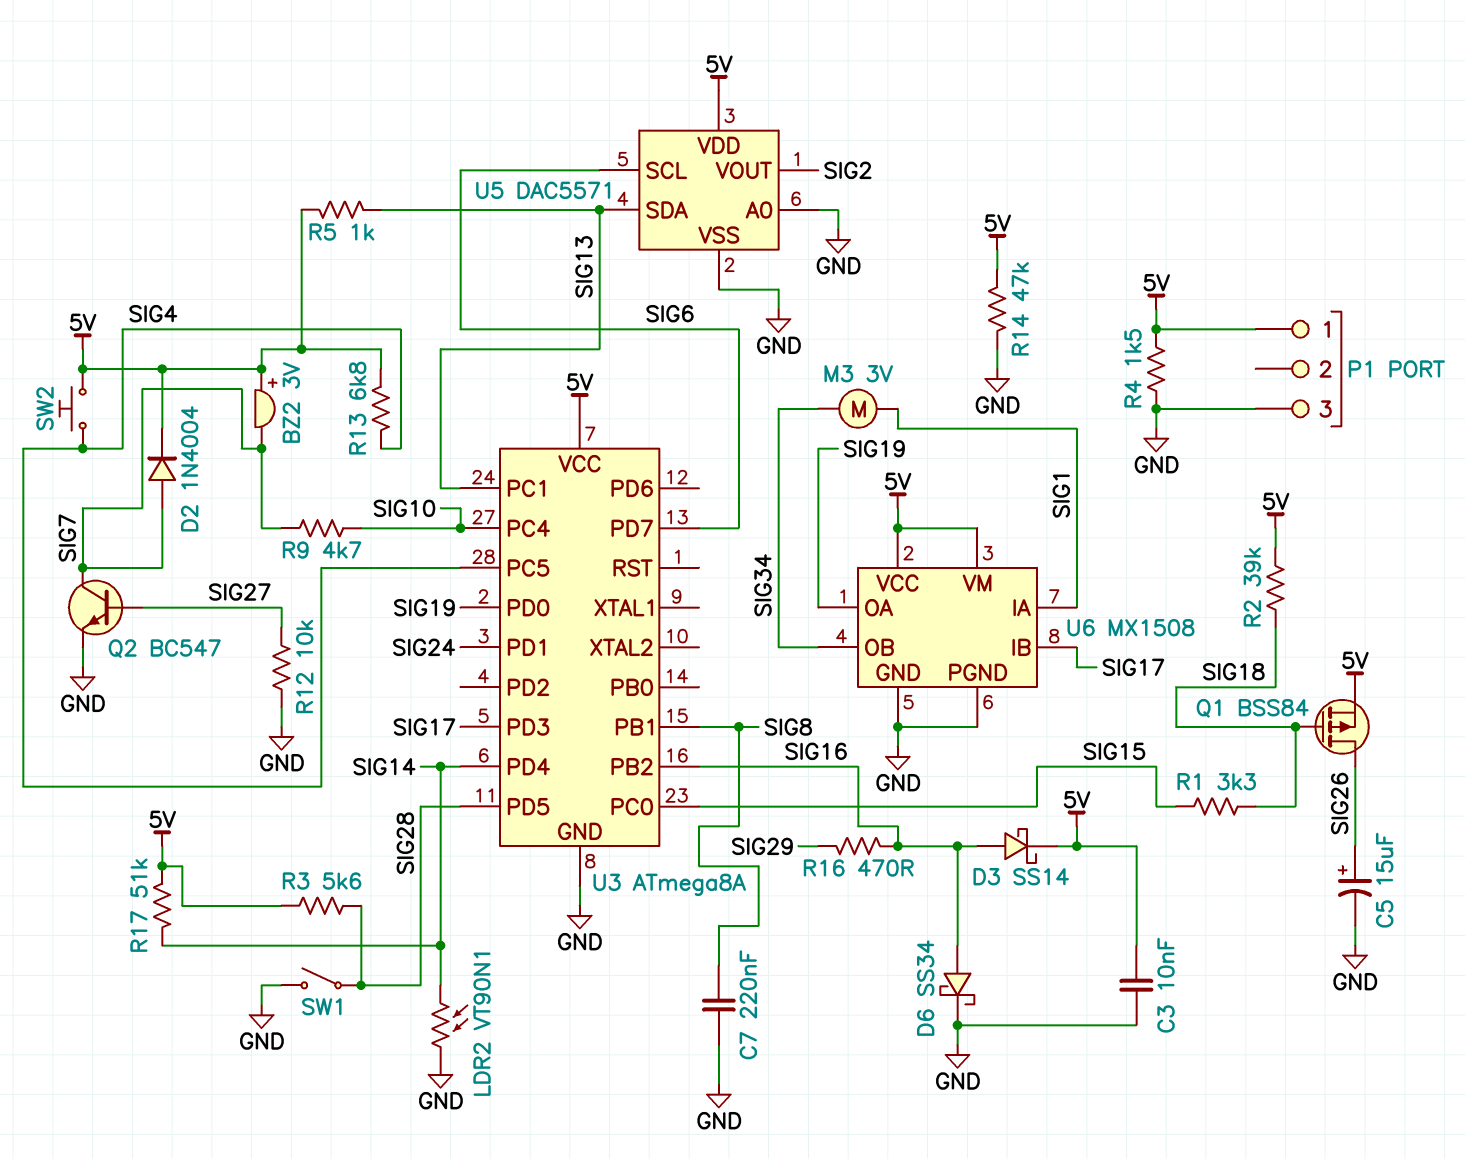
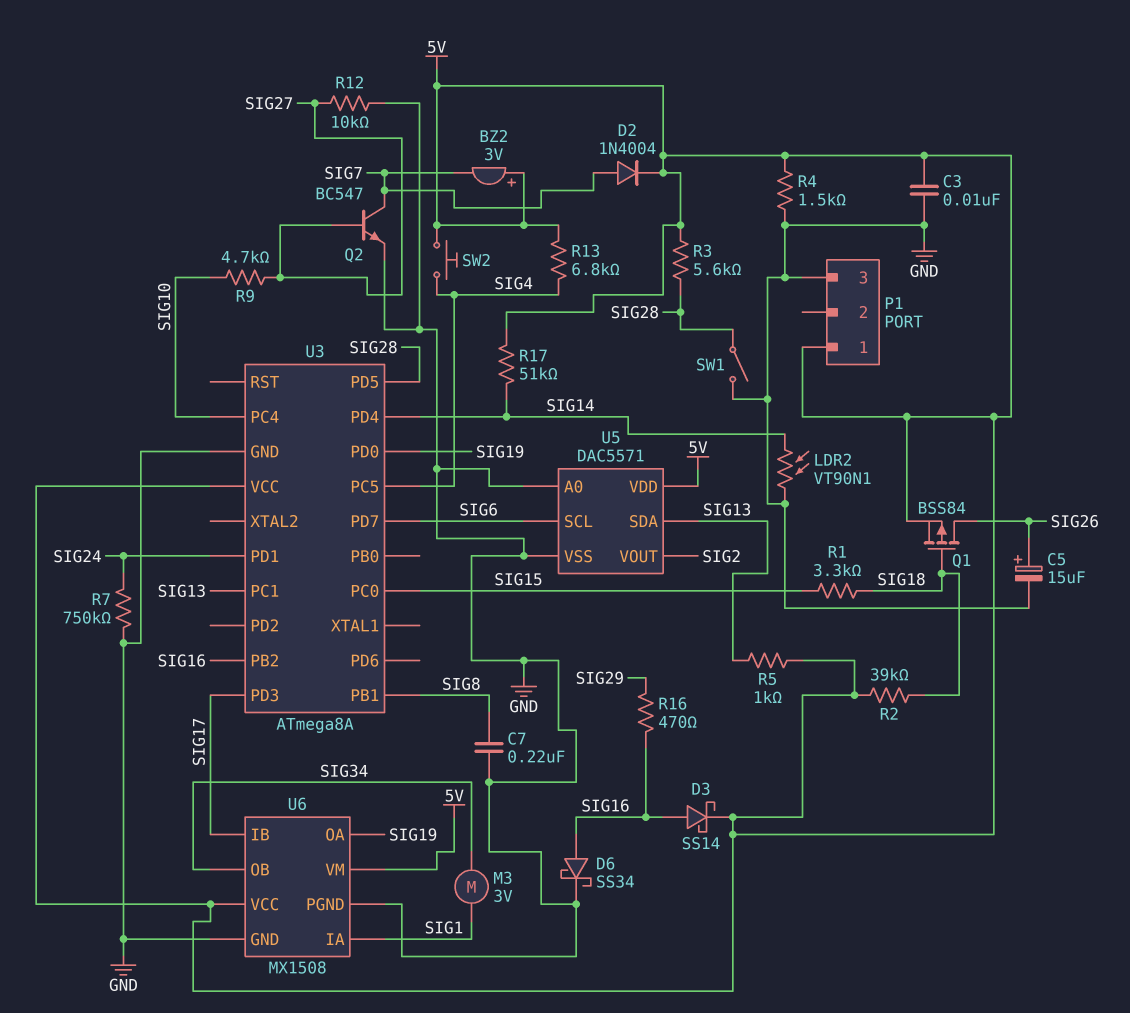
R7: none -> 750k (GND, SIG24)
R9: 4.7k (SIG7, SIG10) -> 4.7k (SIG10, SIG27)
R14: 47k (5V, GND) -> none

